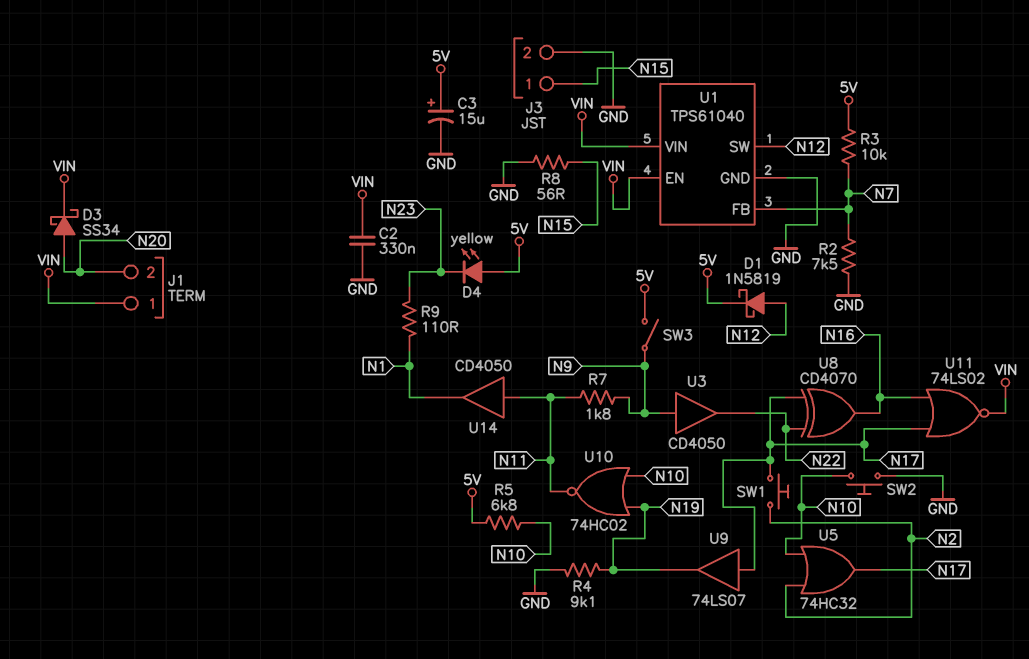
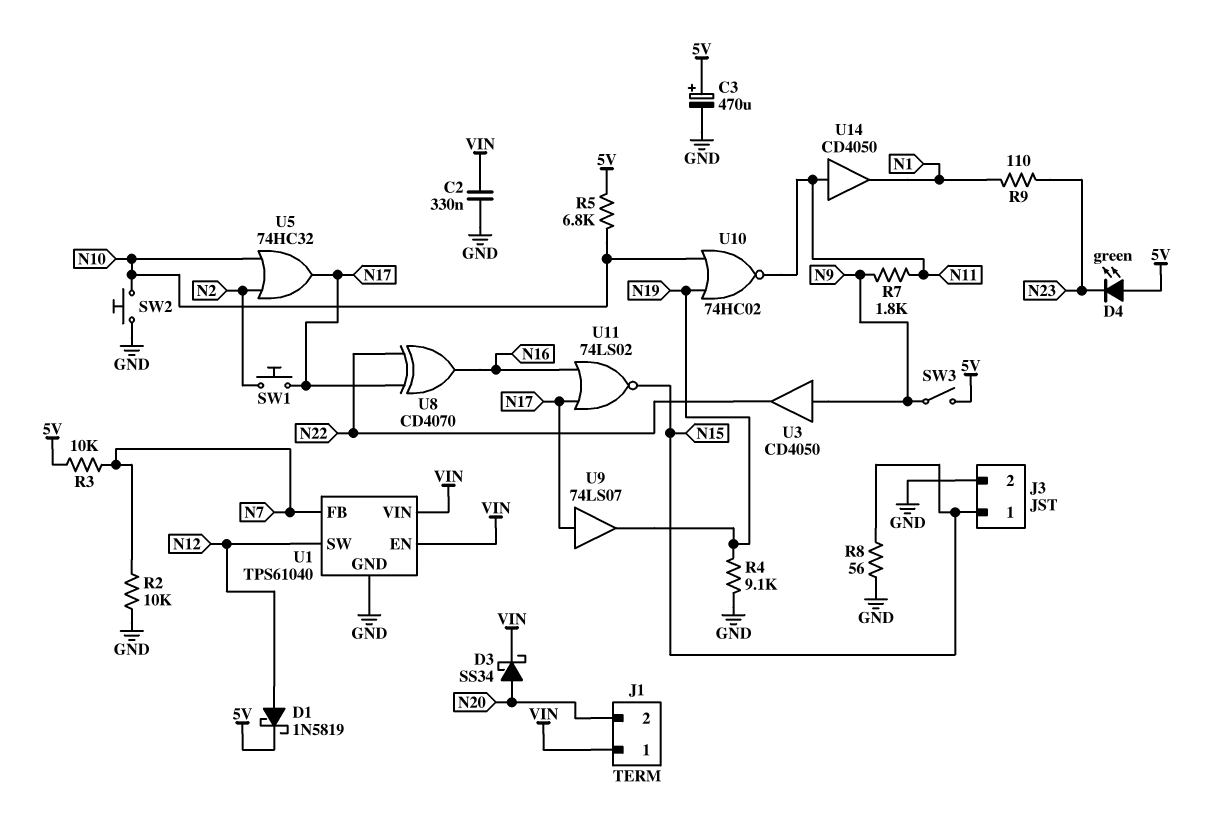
C3: 15uF (plus 5V, minus GND) -> 470uF (plus 5V, minus GND)
D4: LED yellow (A 5V, K N23) -> LED green (A 5V, K N23)
R2: 7.5k (GND, N7) -> 10k (GND, N7)
U11: NOR 74LS02 (in N16, in N17, out VIN) -> NOR 74LS02 (in N16, in N17, out N15)

